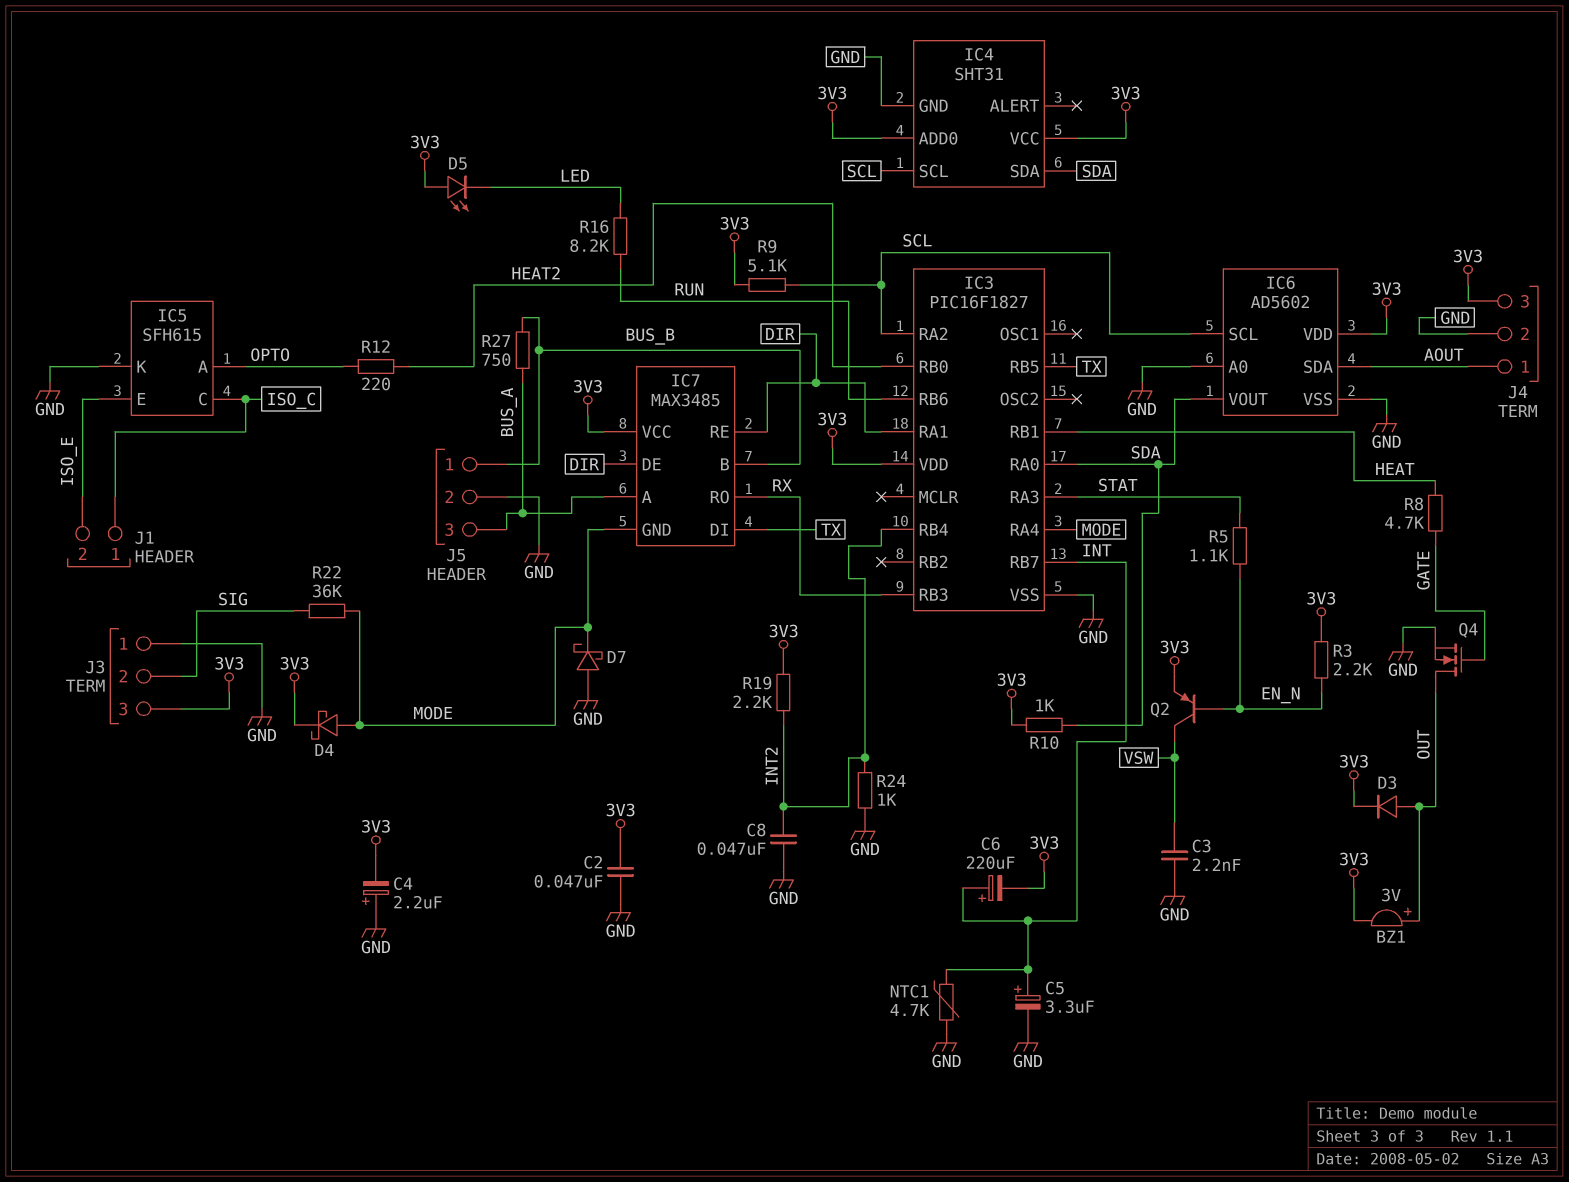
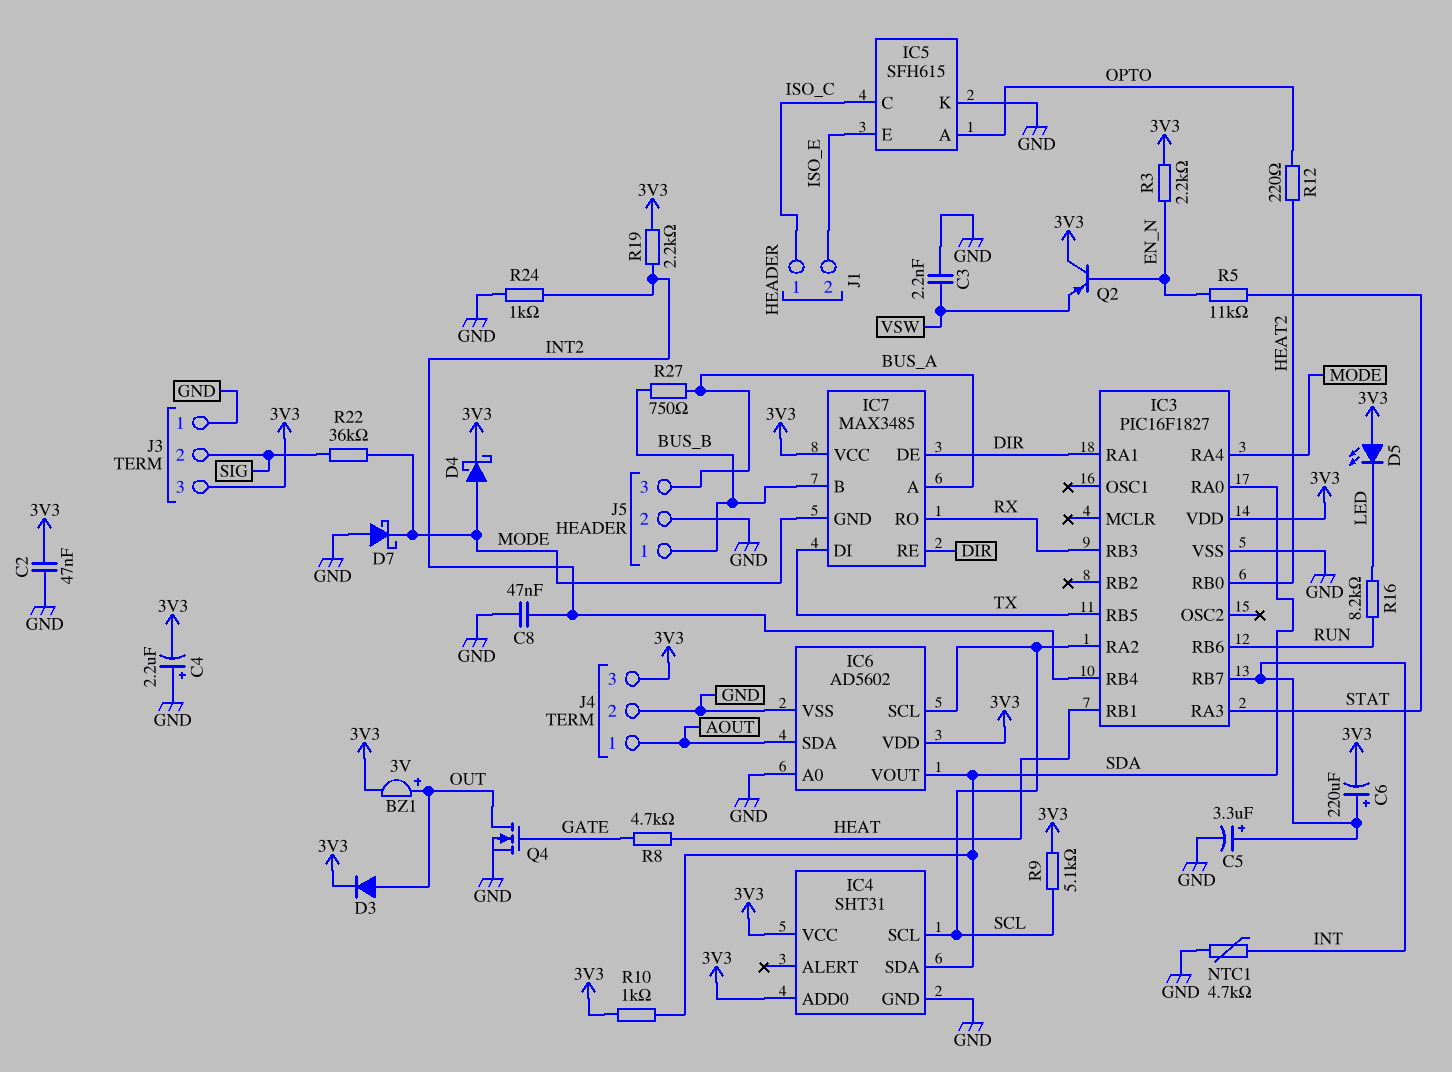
Q2: PNP (B EN_N, C VSW, E 3V3) -> PNP (B EN_N, C 3V3, E VSW)
R5: 1.1k (EN_N, STAT) -> 11k (EN_N, STAT)

